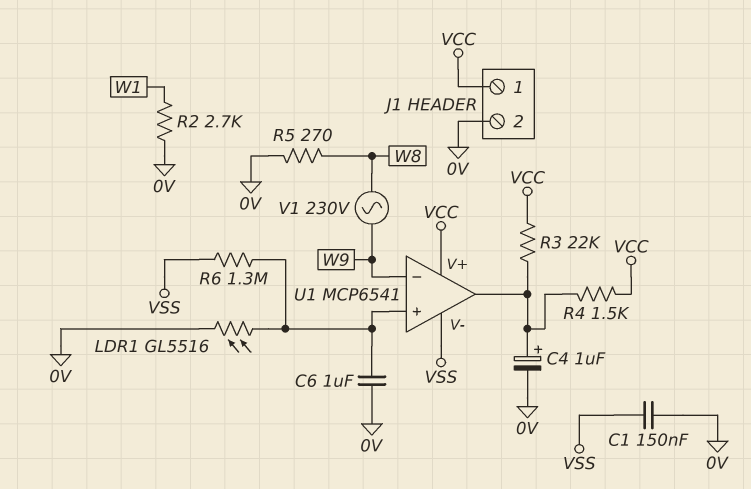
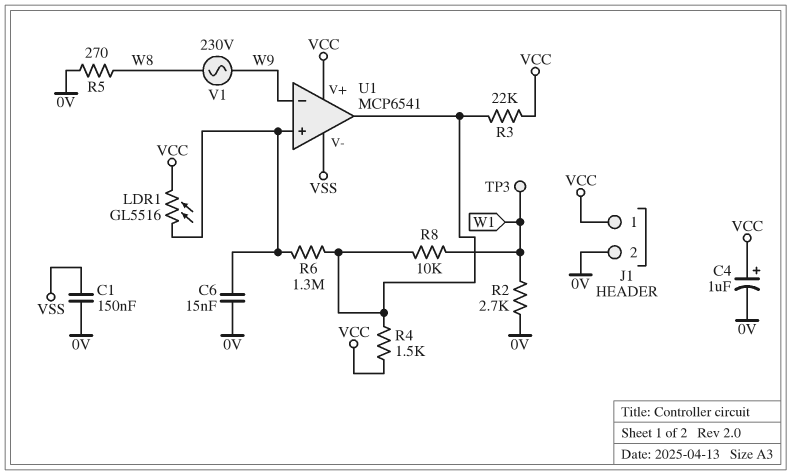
C4: 1uF (plus U1/out, minus 0V) -> 1uF (plus VCC, minus 0V)
C6: 1uF (0V, U1/in+) -> 15nF (0V, U1/in+)
LDR1: GL5516 (0V, U1/in+) -> GL5516 (U1/in+, VCC)
R6: 1.3M (U1/in+, VSS) -> 1.3M (U1/in+, U1/out)
R8: none -> 10k (U1/out, W1)
TP3: none -> test point (W1)

